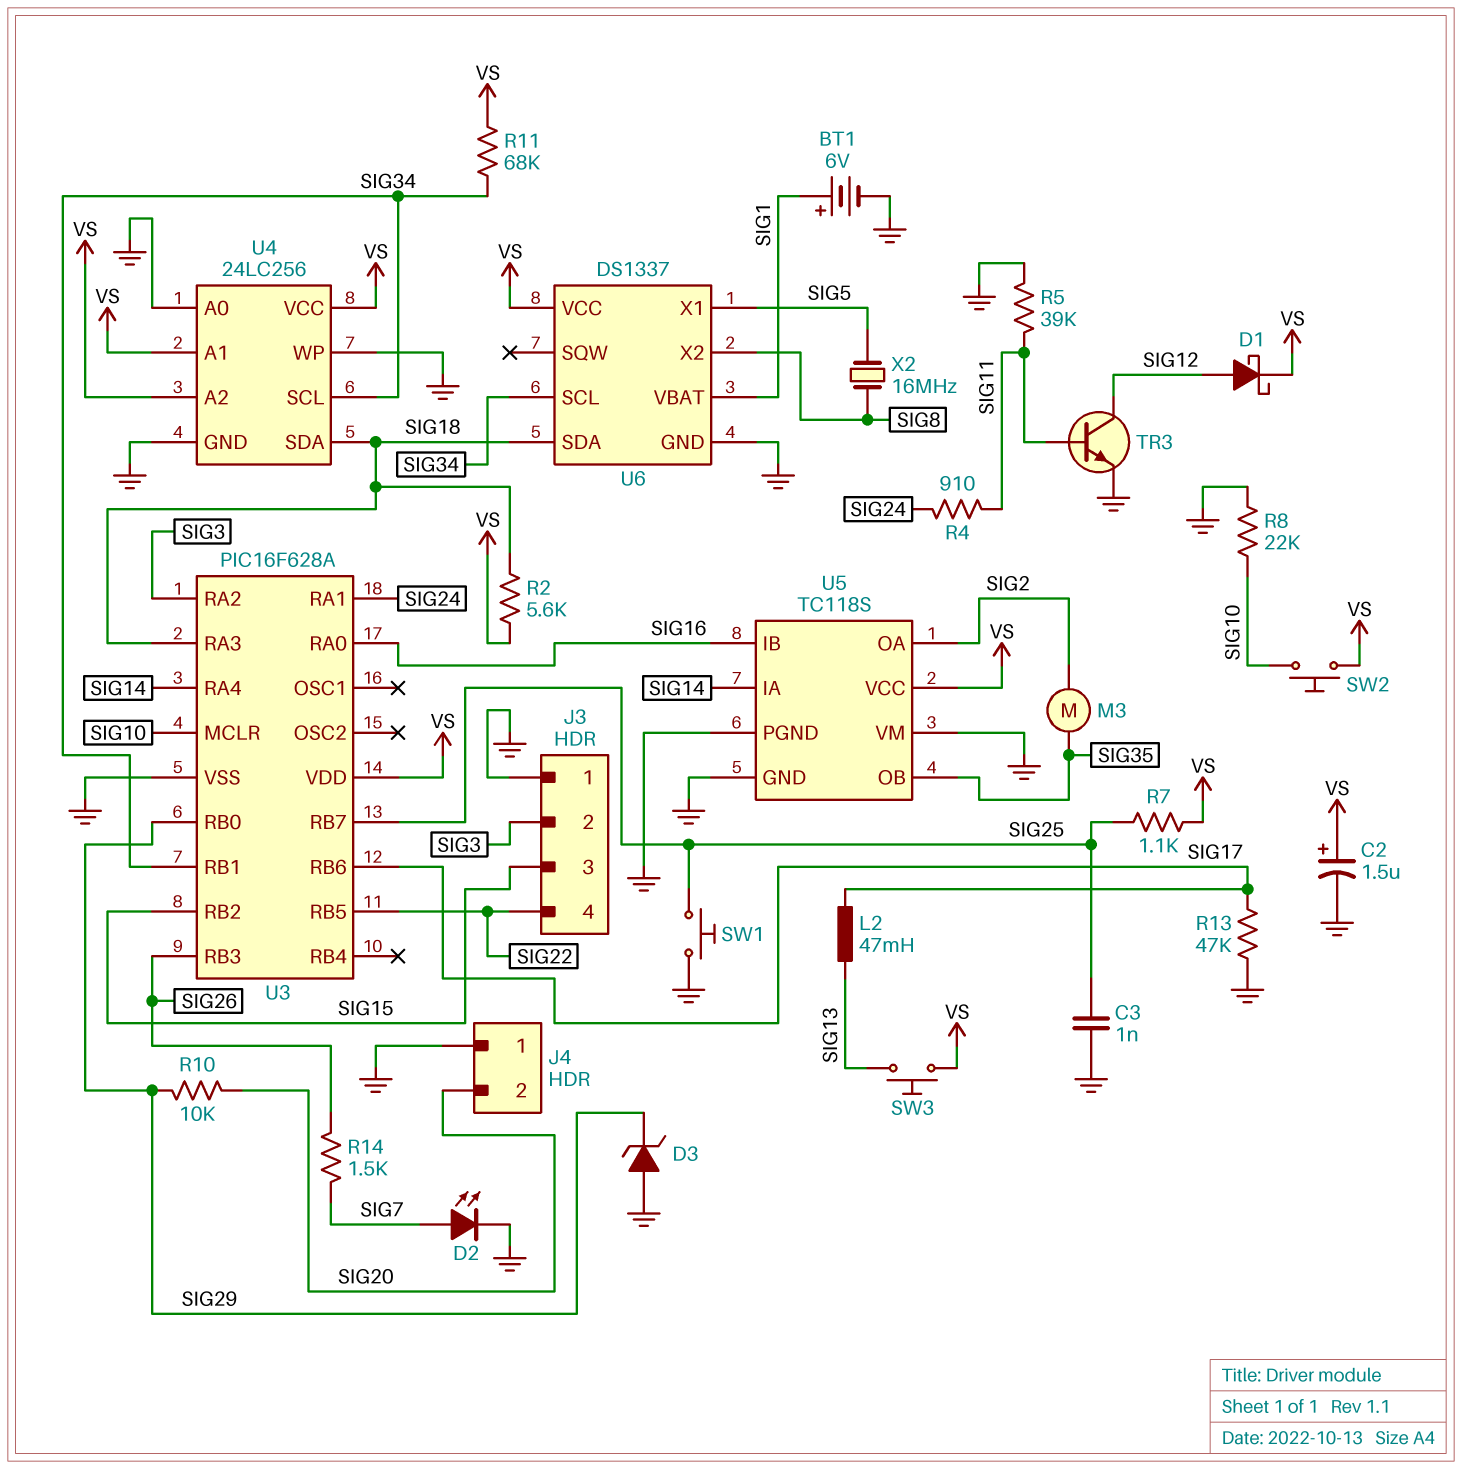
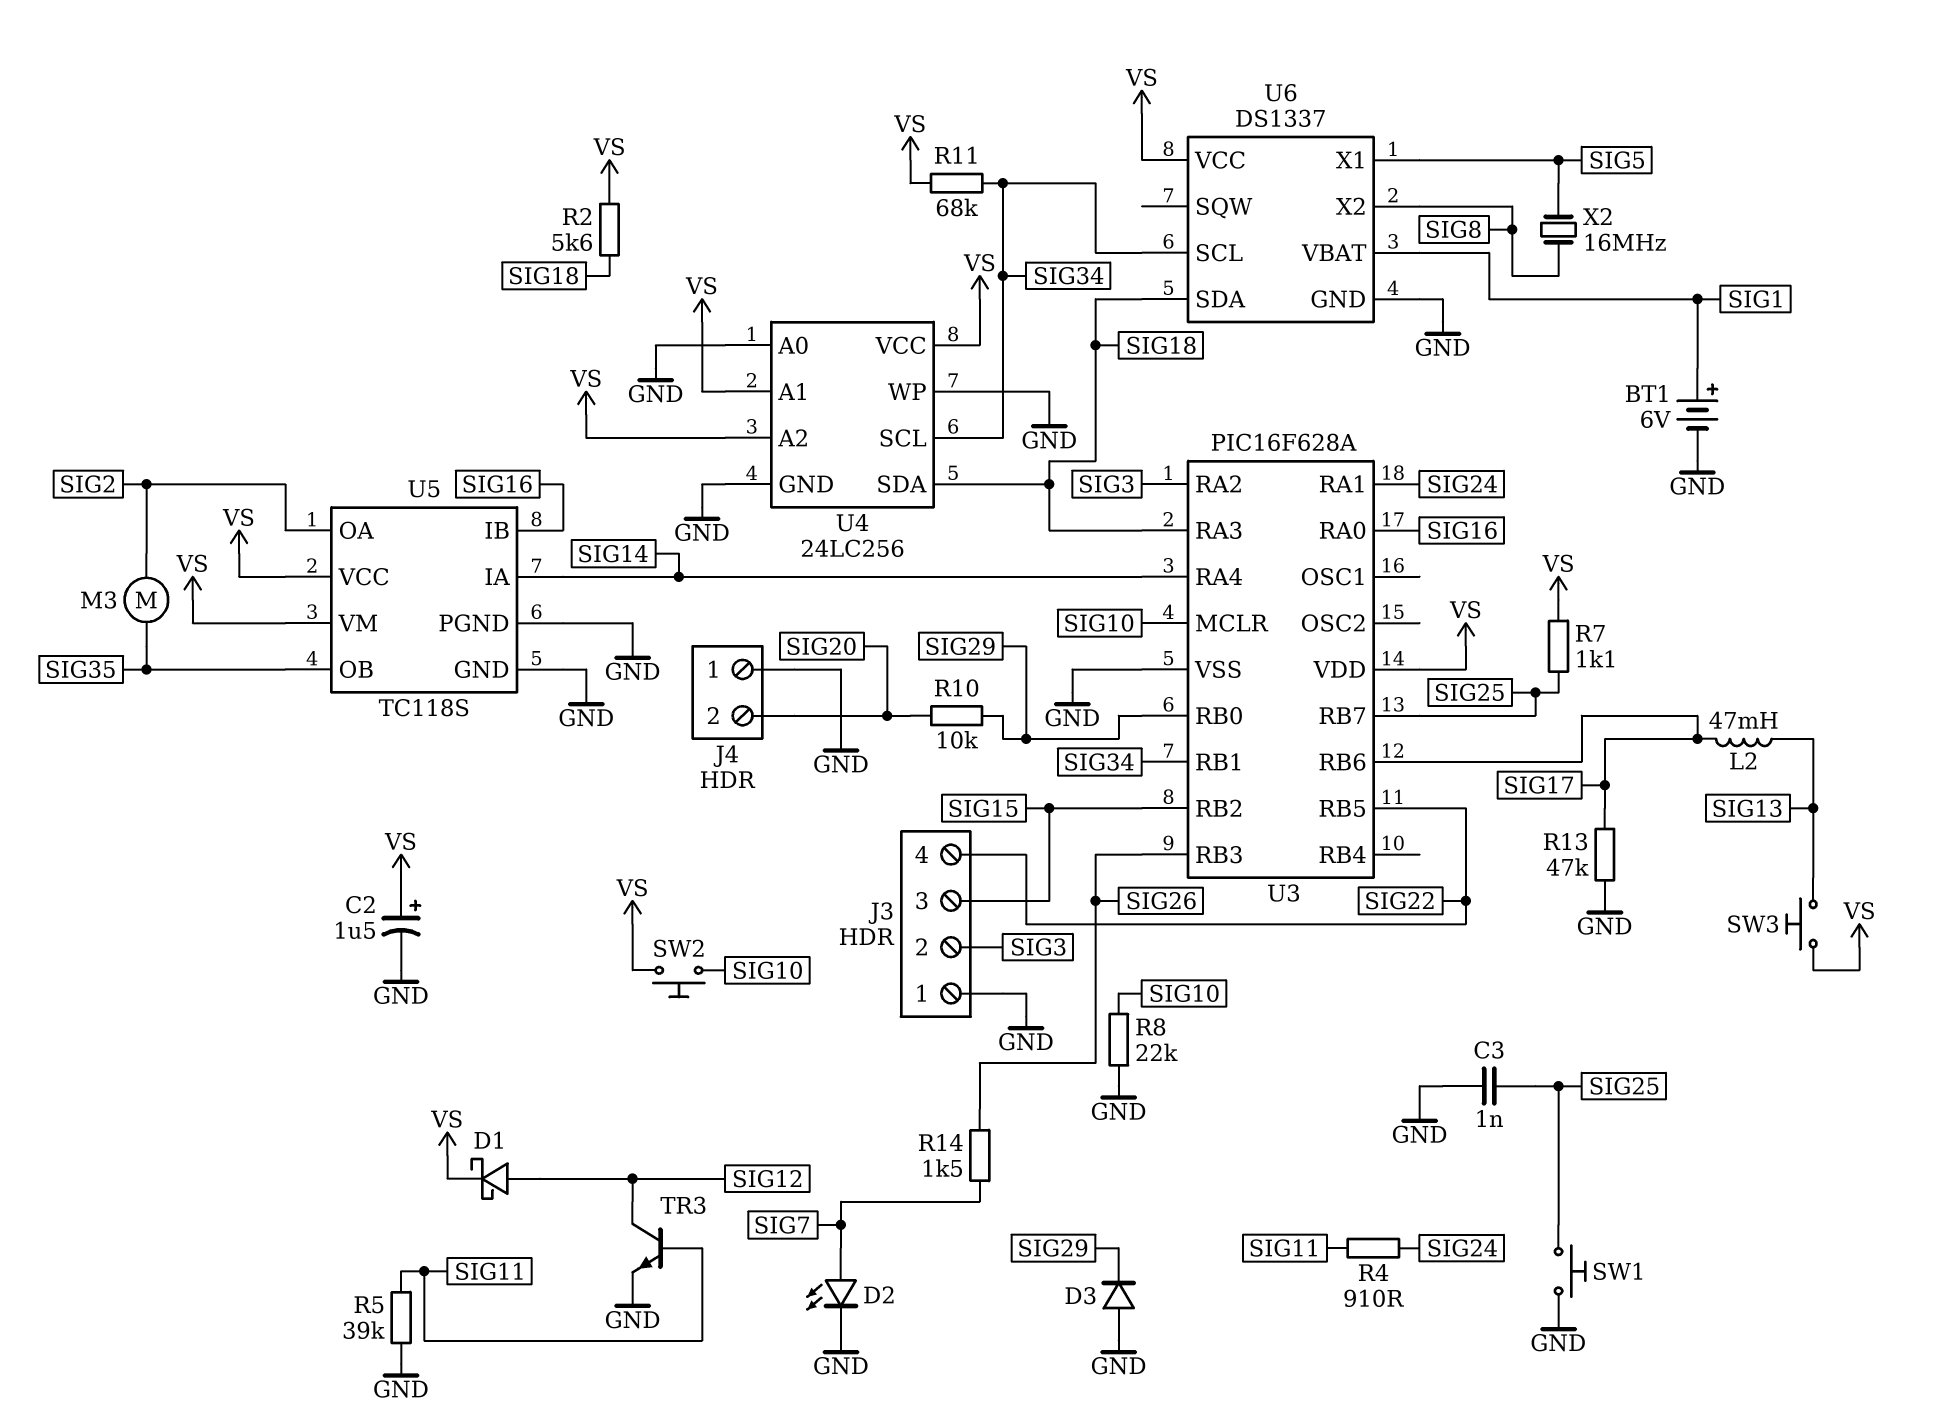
D3: zener (A GND, K SIG29) -> diode (A GND, K SIG29)
U5 pin VM: GND -> VS

